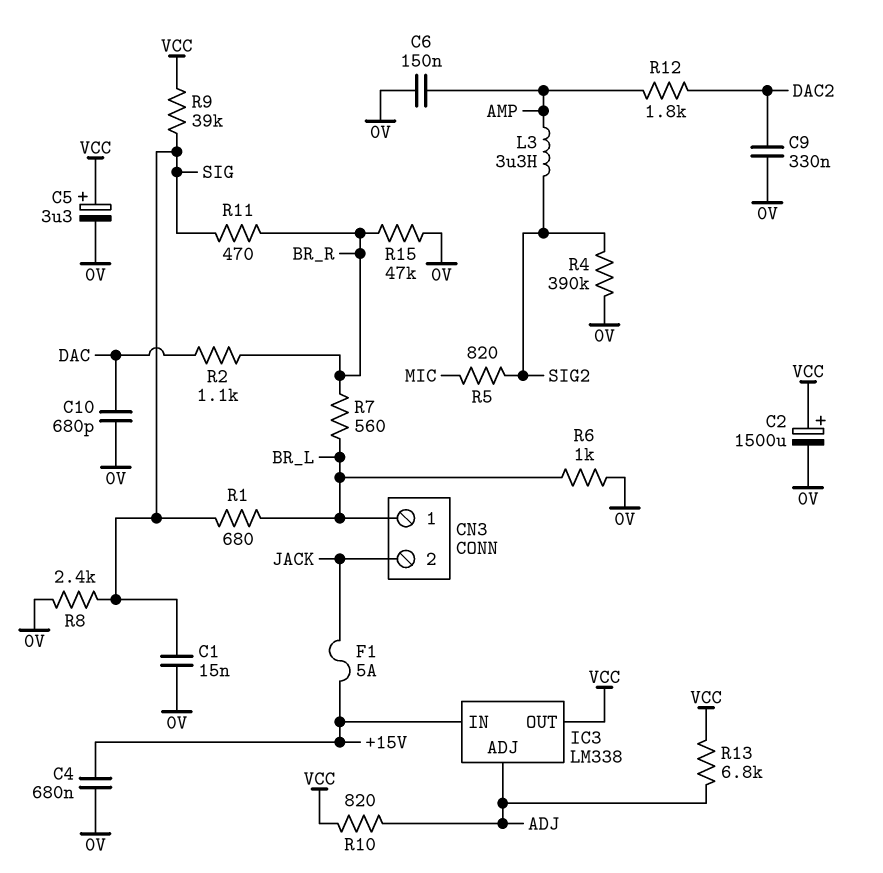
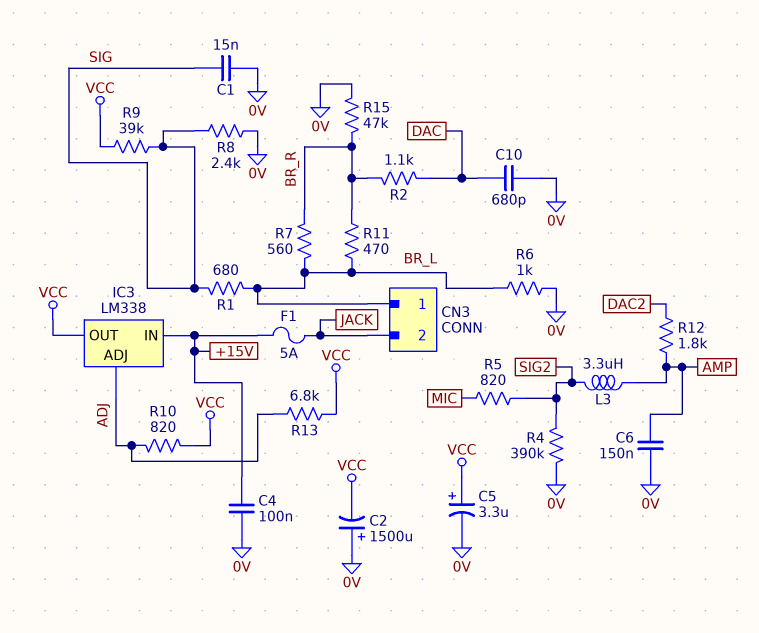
C2: 1500uF (plus VCC, minus 0V) -> 1500uF (plus 0V, minus VCC)
C4: 680nF (+15V, 0V) -> 100nF (+15V, 0V)
C9: 330nF (0V, DAC2) -> none
R11: 470 (BR_R, SIG) -> 470 (BR_L, BR_R)

